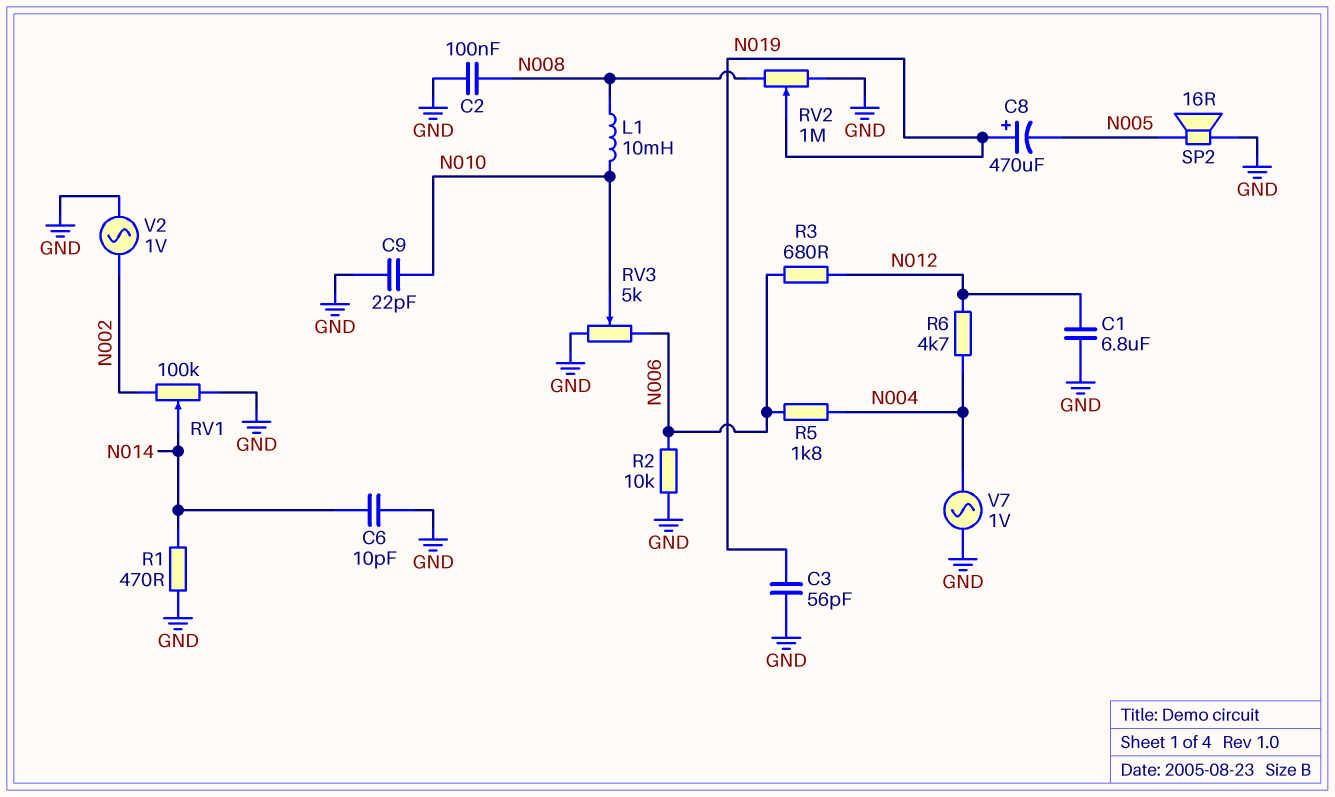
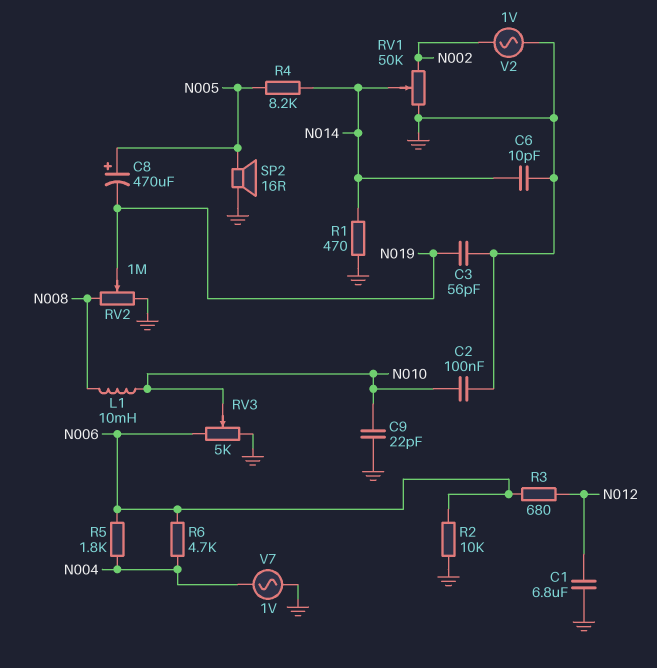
C2: 100nF (GND, N008) -> 100nF (GND, N010)
C8: 470uF (plus N019, minus N005) -> 470uF (plus N005, minus N019)
R4: none -> 8.2k (N005, N014)
R6: 4.7k (N004, N012) -> 4.7k (N004, N006)
RV1: 100k (GND, N002, wiper N014) -> 50k (GND, N002, wiper N014)

